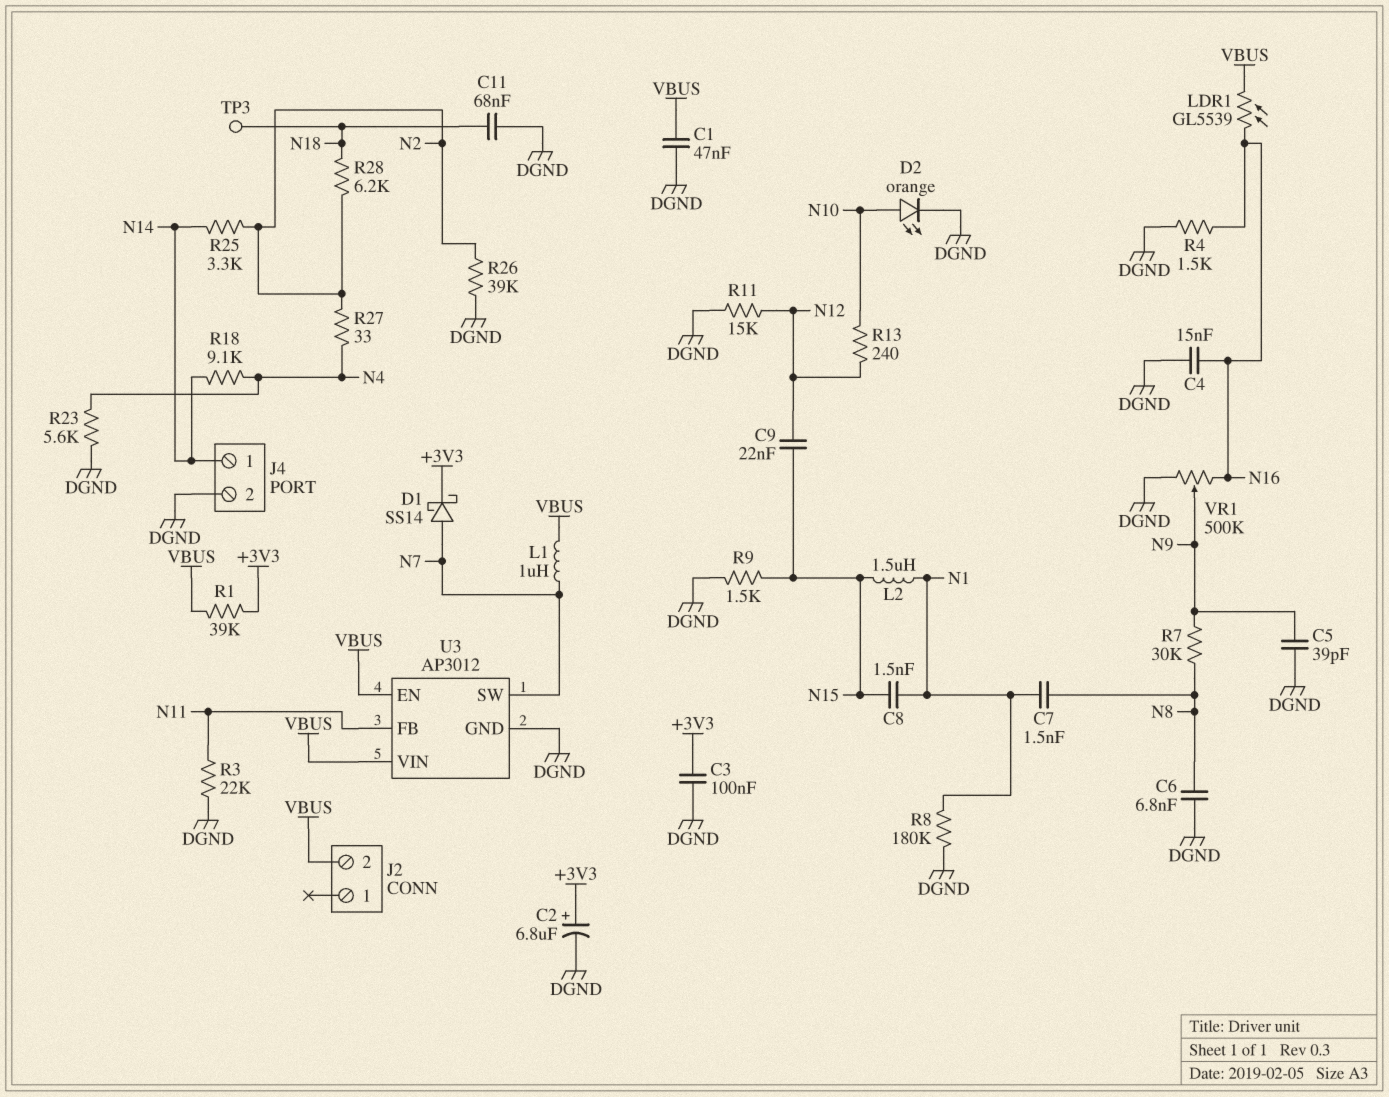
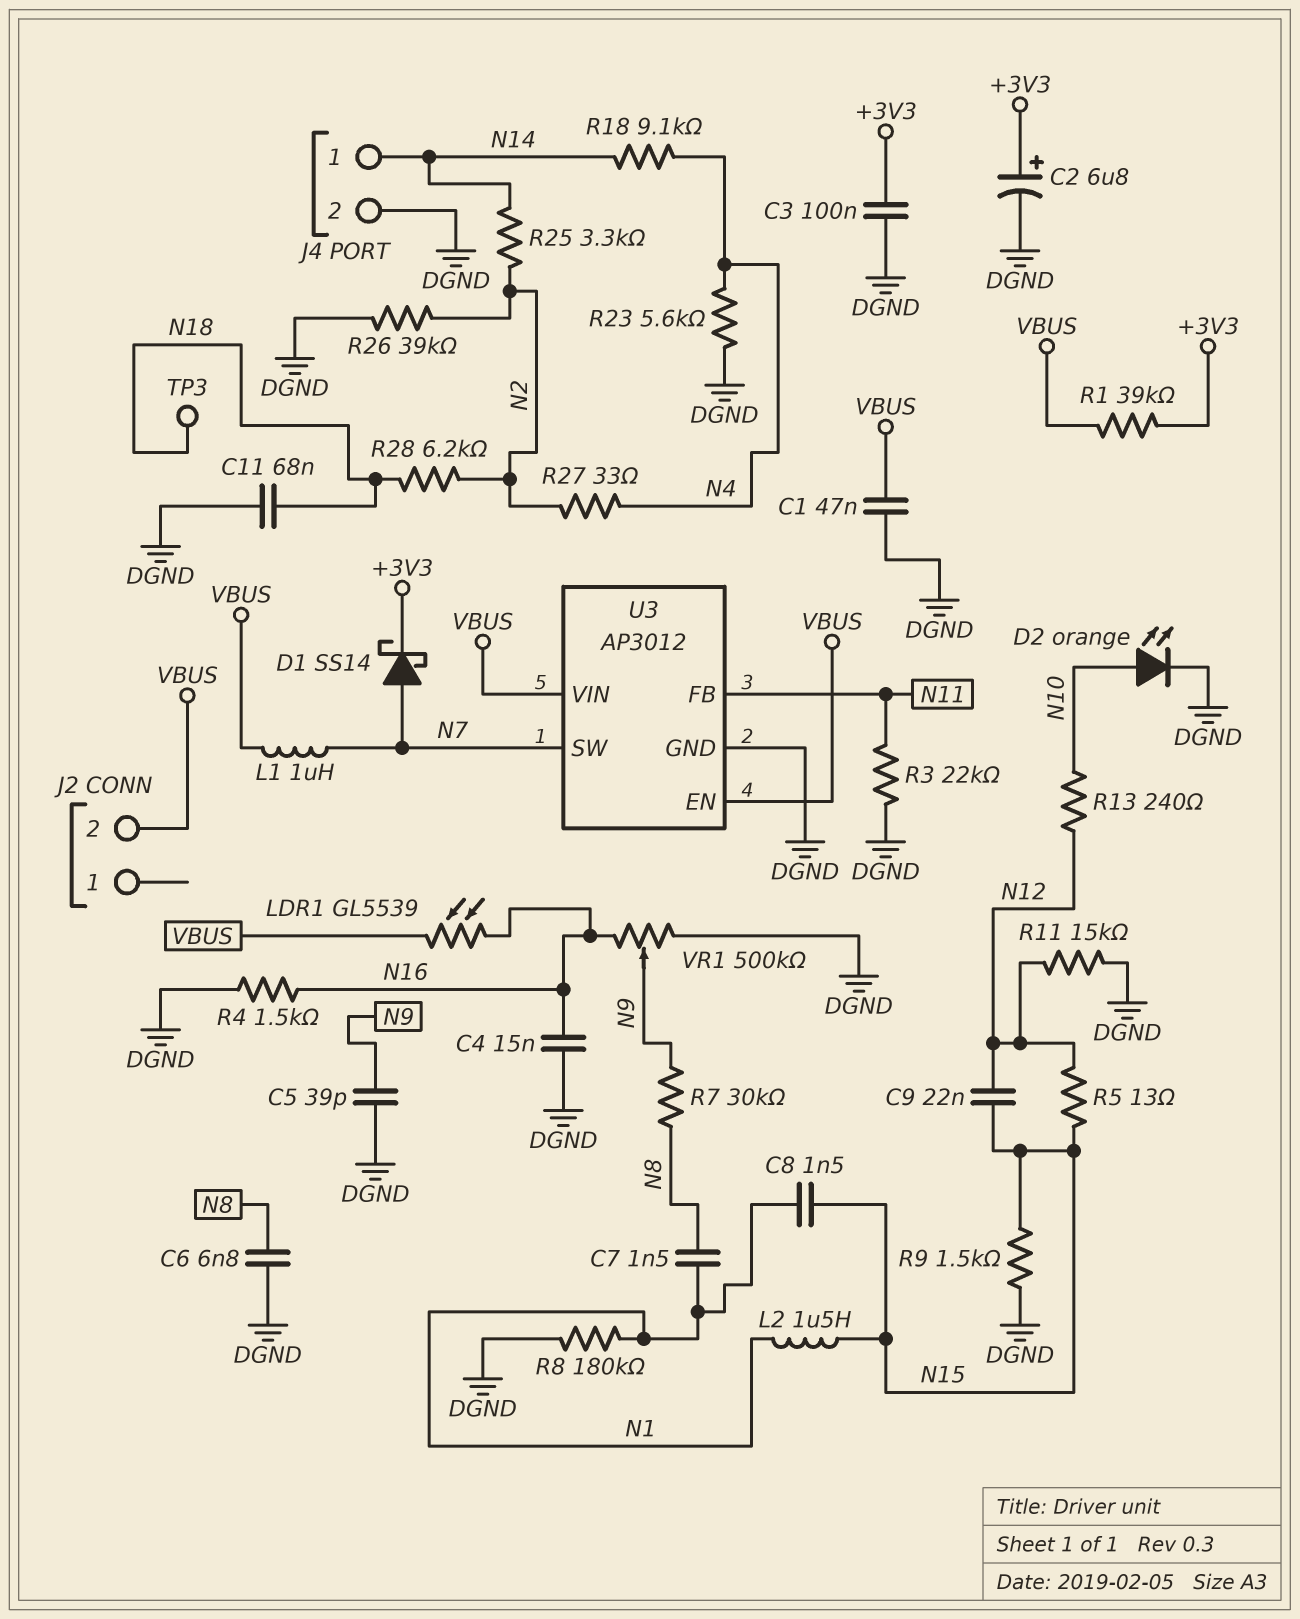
R5: none -> 13 (N12, N15)

